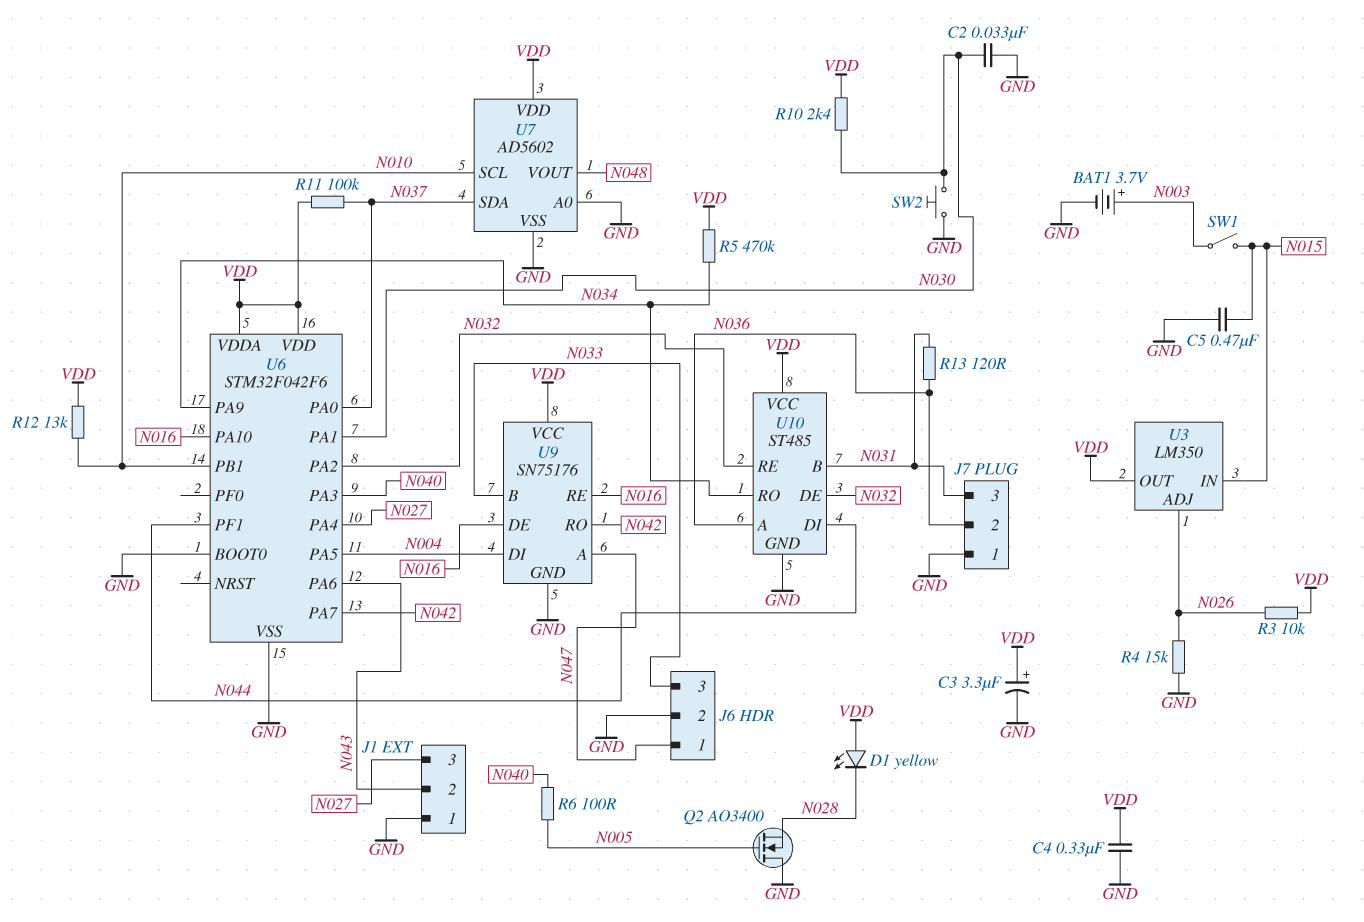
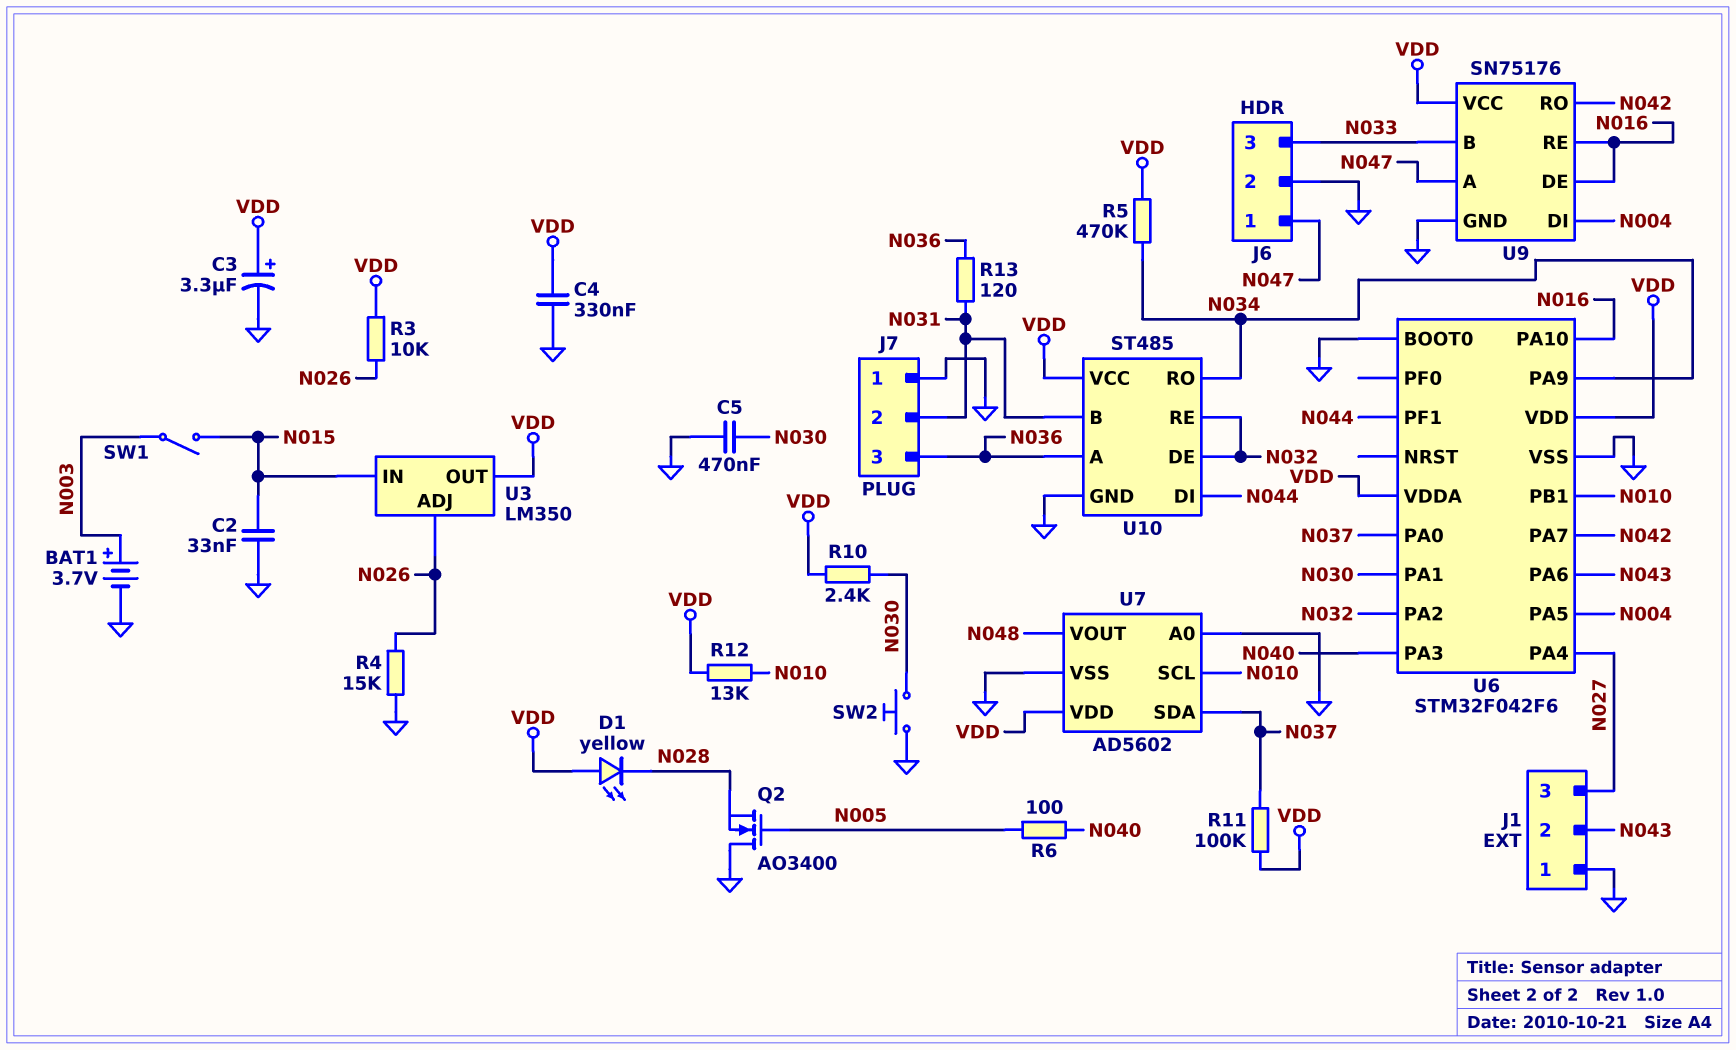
C2: 33nF (GND, N030) -> 33nF (GND, N015)
C5: 470nF (GND, N015) -> 470nF (GND, N030)
J7 pin 2: N036 -> N031
J7 pin 3: N031 -> N036

